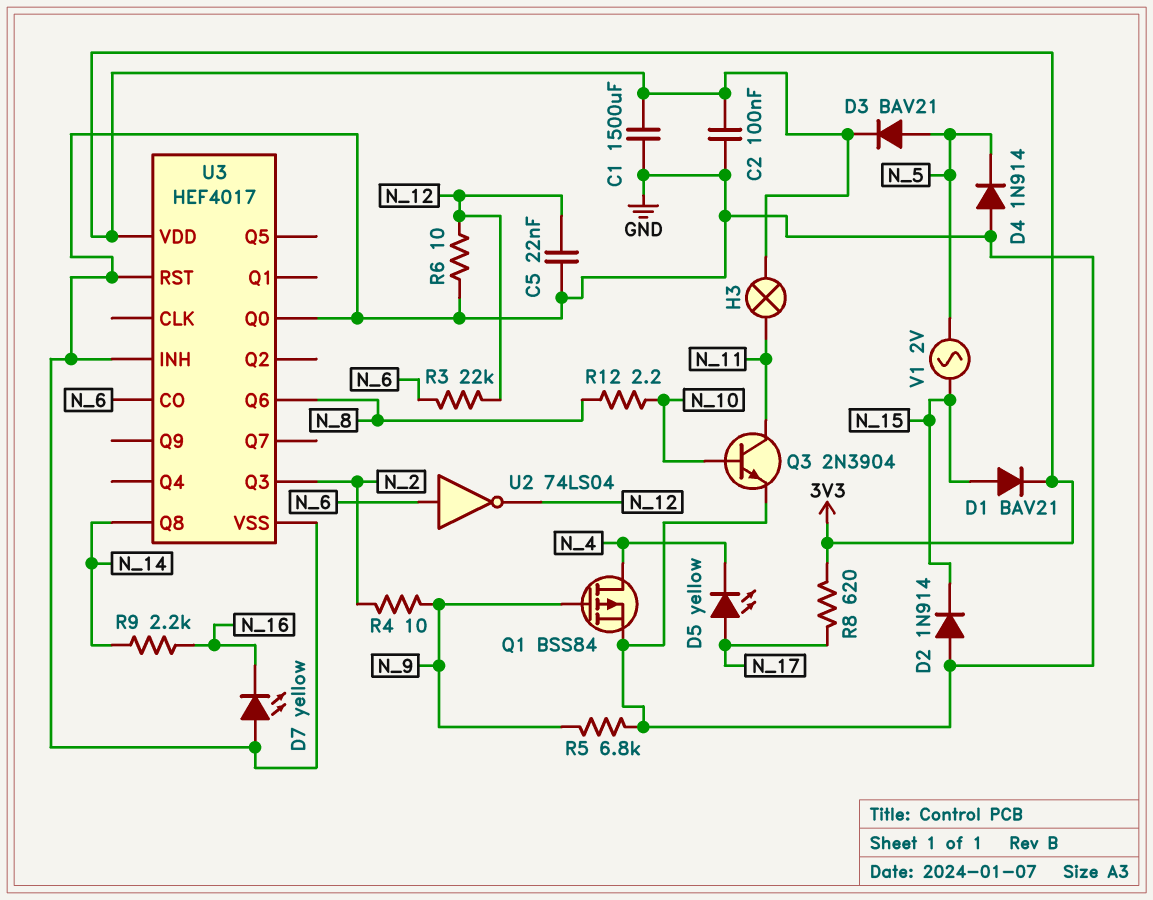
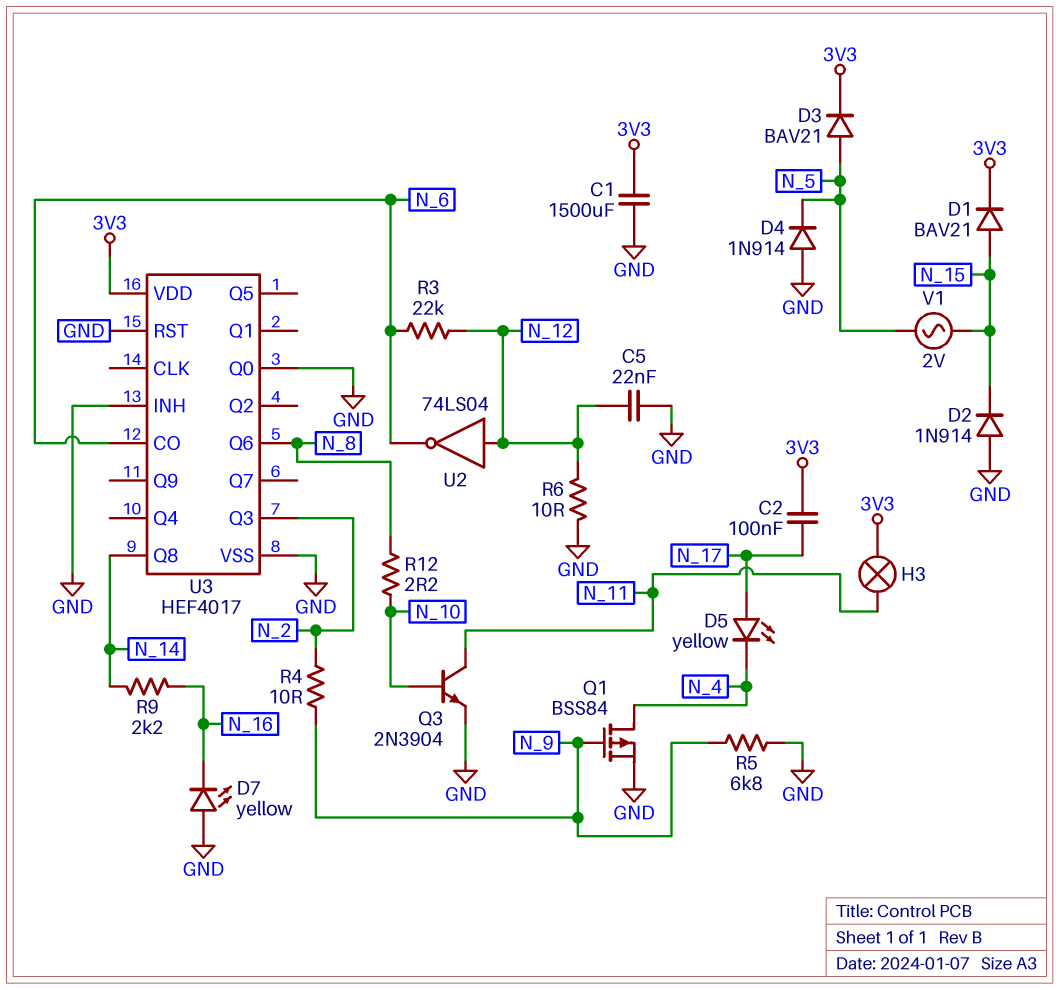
C2: 100nF (3V3, GND) -> 100nF (3V3, N_17)
R8: 620 (3V3, N_17) -> none
U2: NOT 74LS04 (in N_6, out N_12) -> NOT 74LS04 (in N_12, out N_6)

